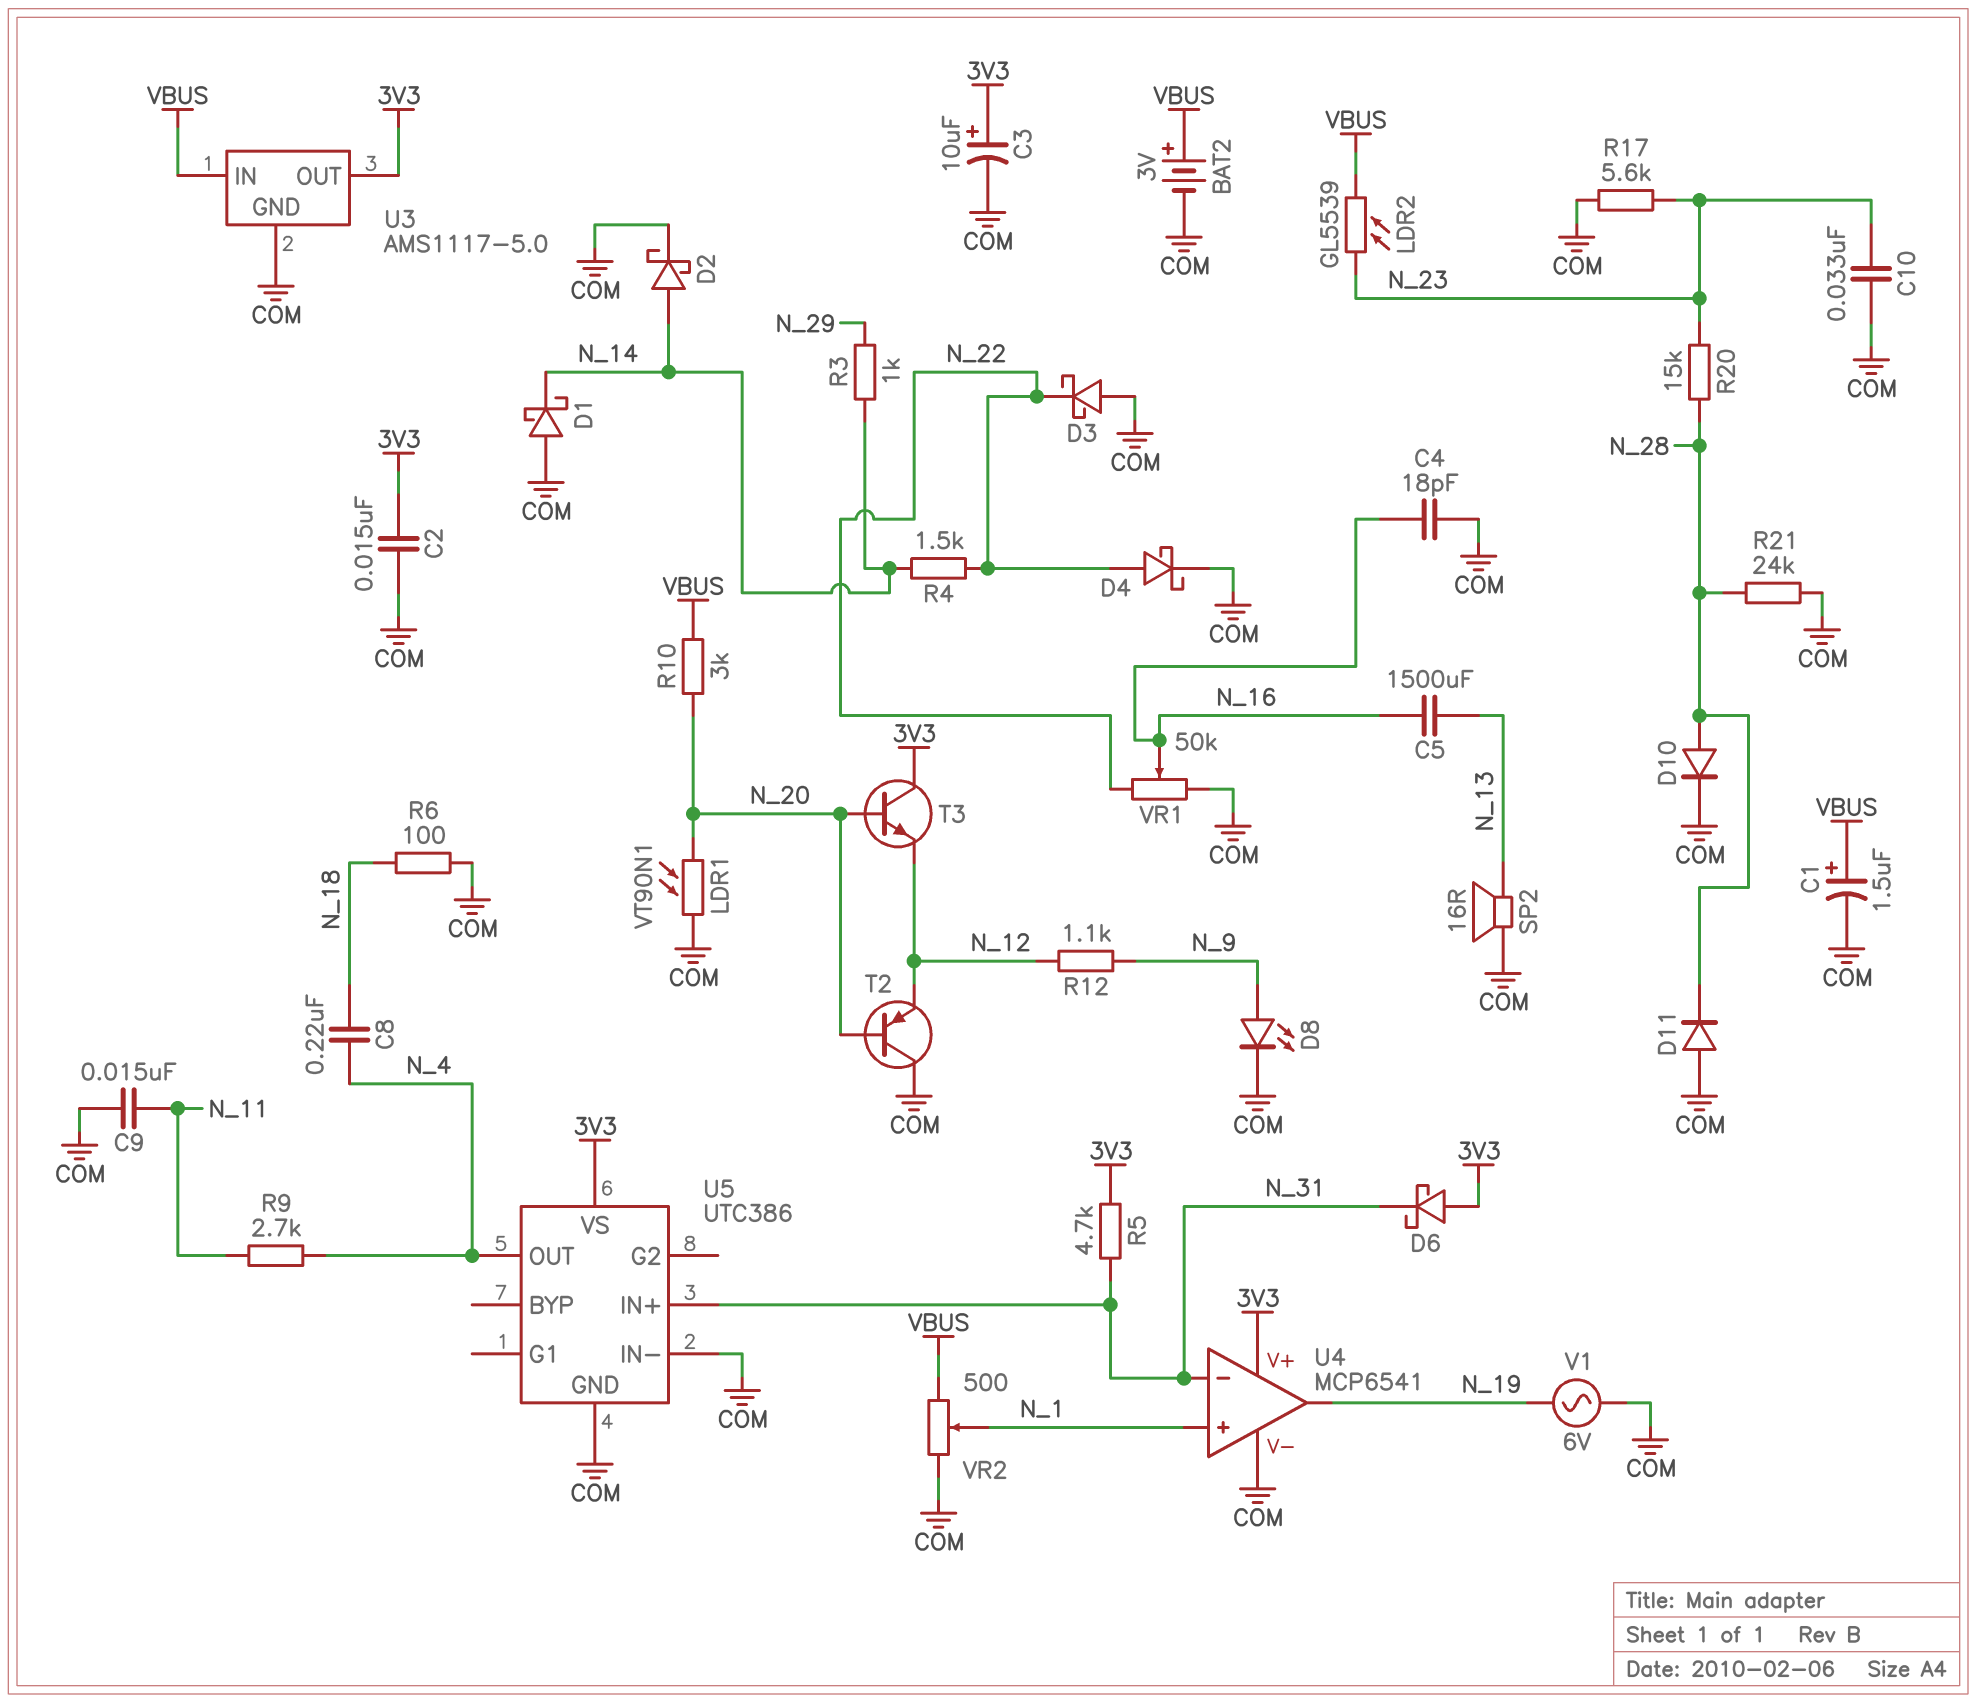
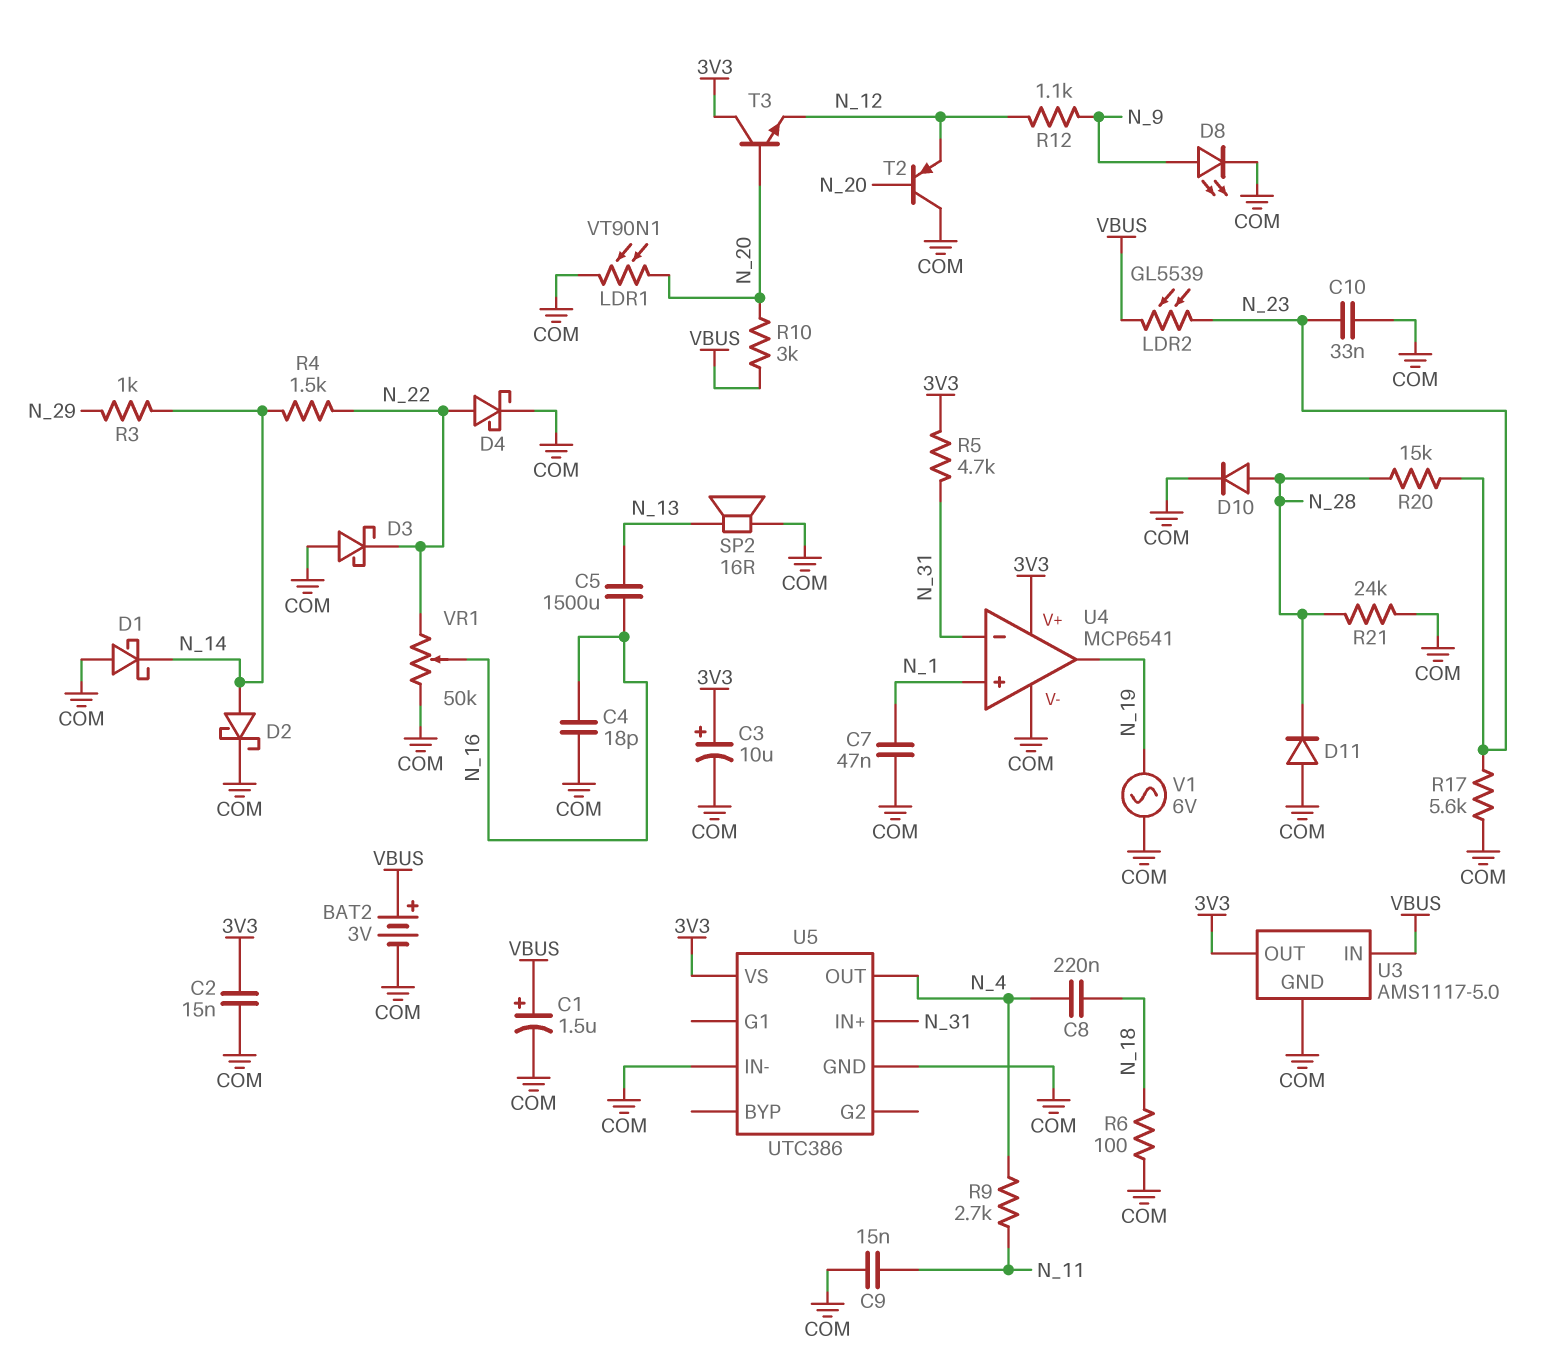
C7: none -> 47nF (COM, N_1)
D6: schottky (A 3V3, K N_31) -> none
VR2: 500 (COM, VBUS, wiper N_1) -> none

